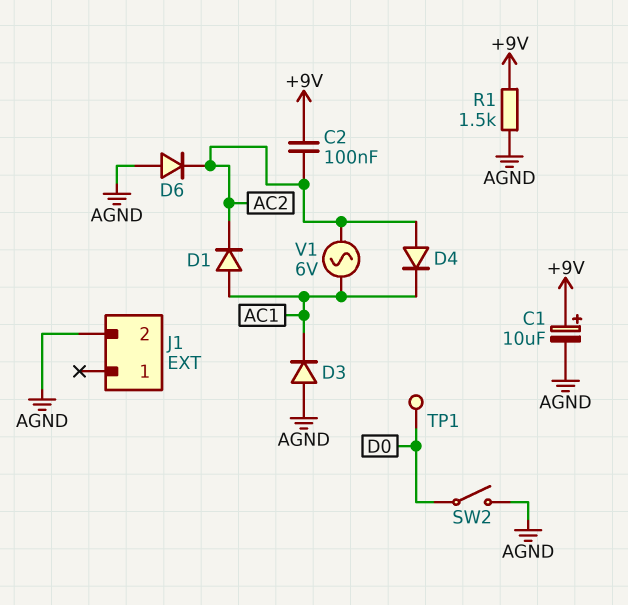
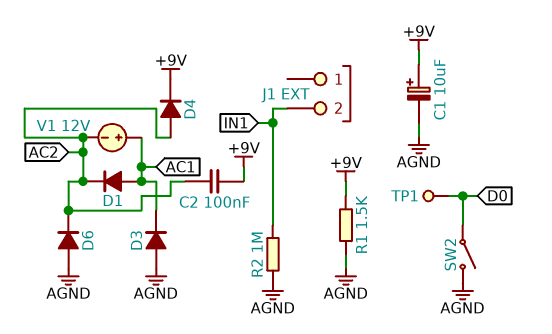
D4: diode (A AC2, K AC1) -> diode (A AC2, K +9V)
J1 pin 2: AGND -> IN1
R2: none -> 1M (AGND, IN1)
V1: AC 6V (AC1, AC2) -> 12V (plus AC1, minus AC2)

